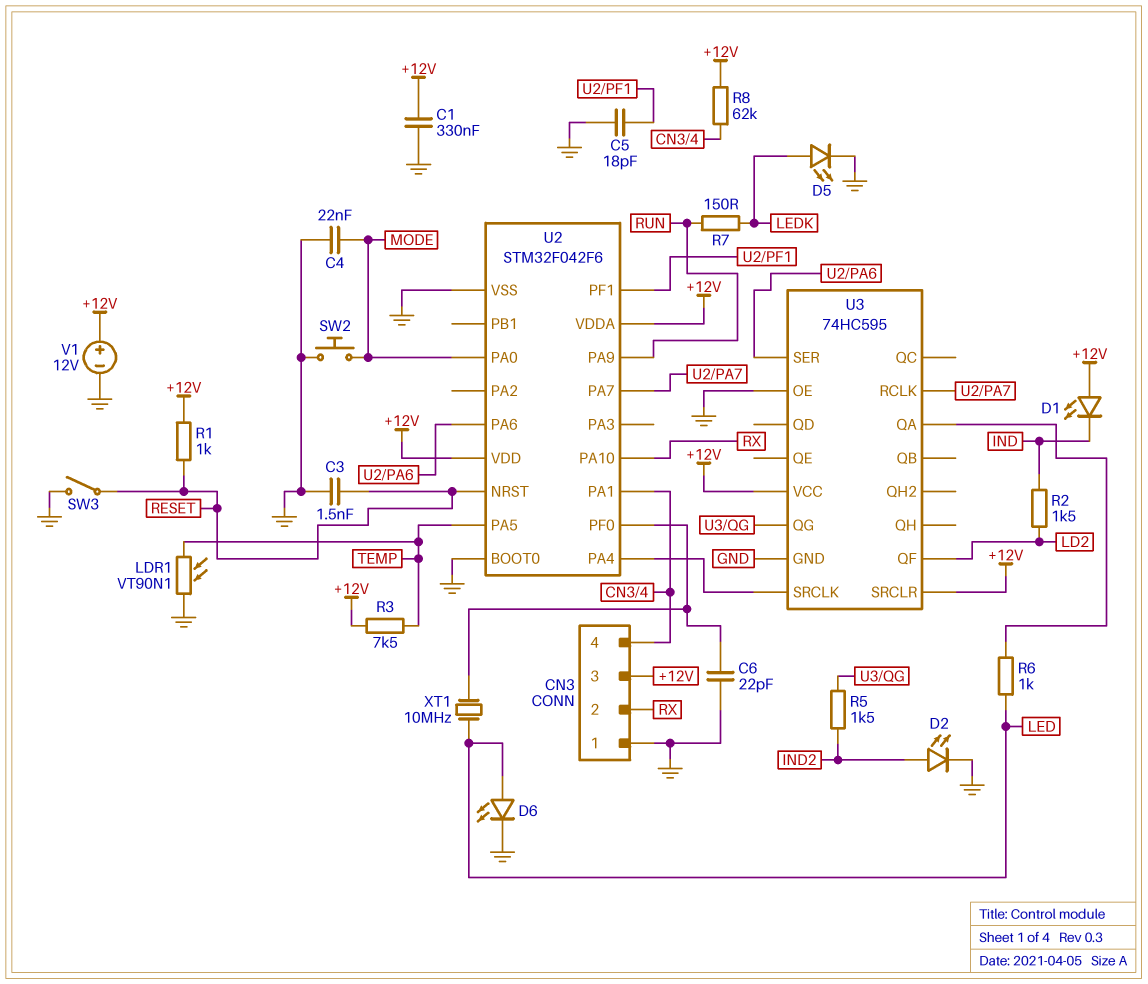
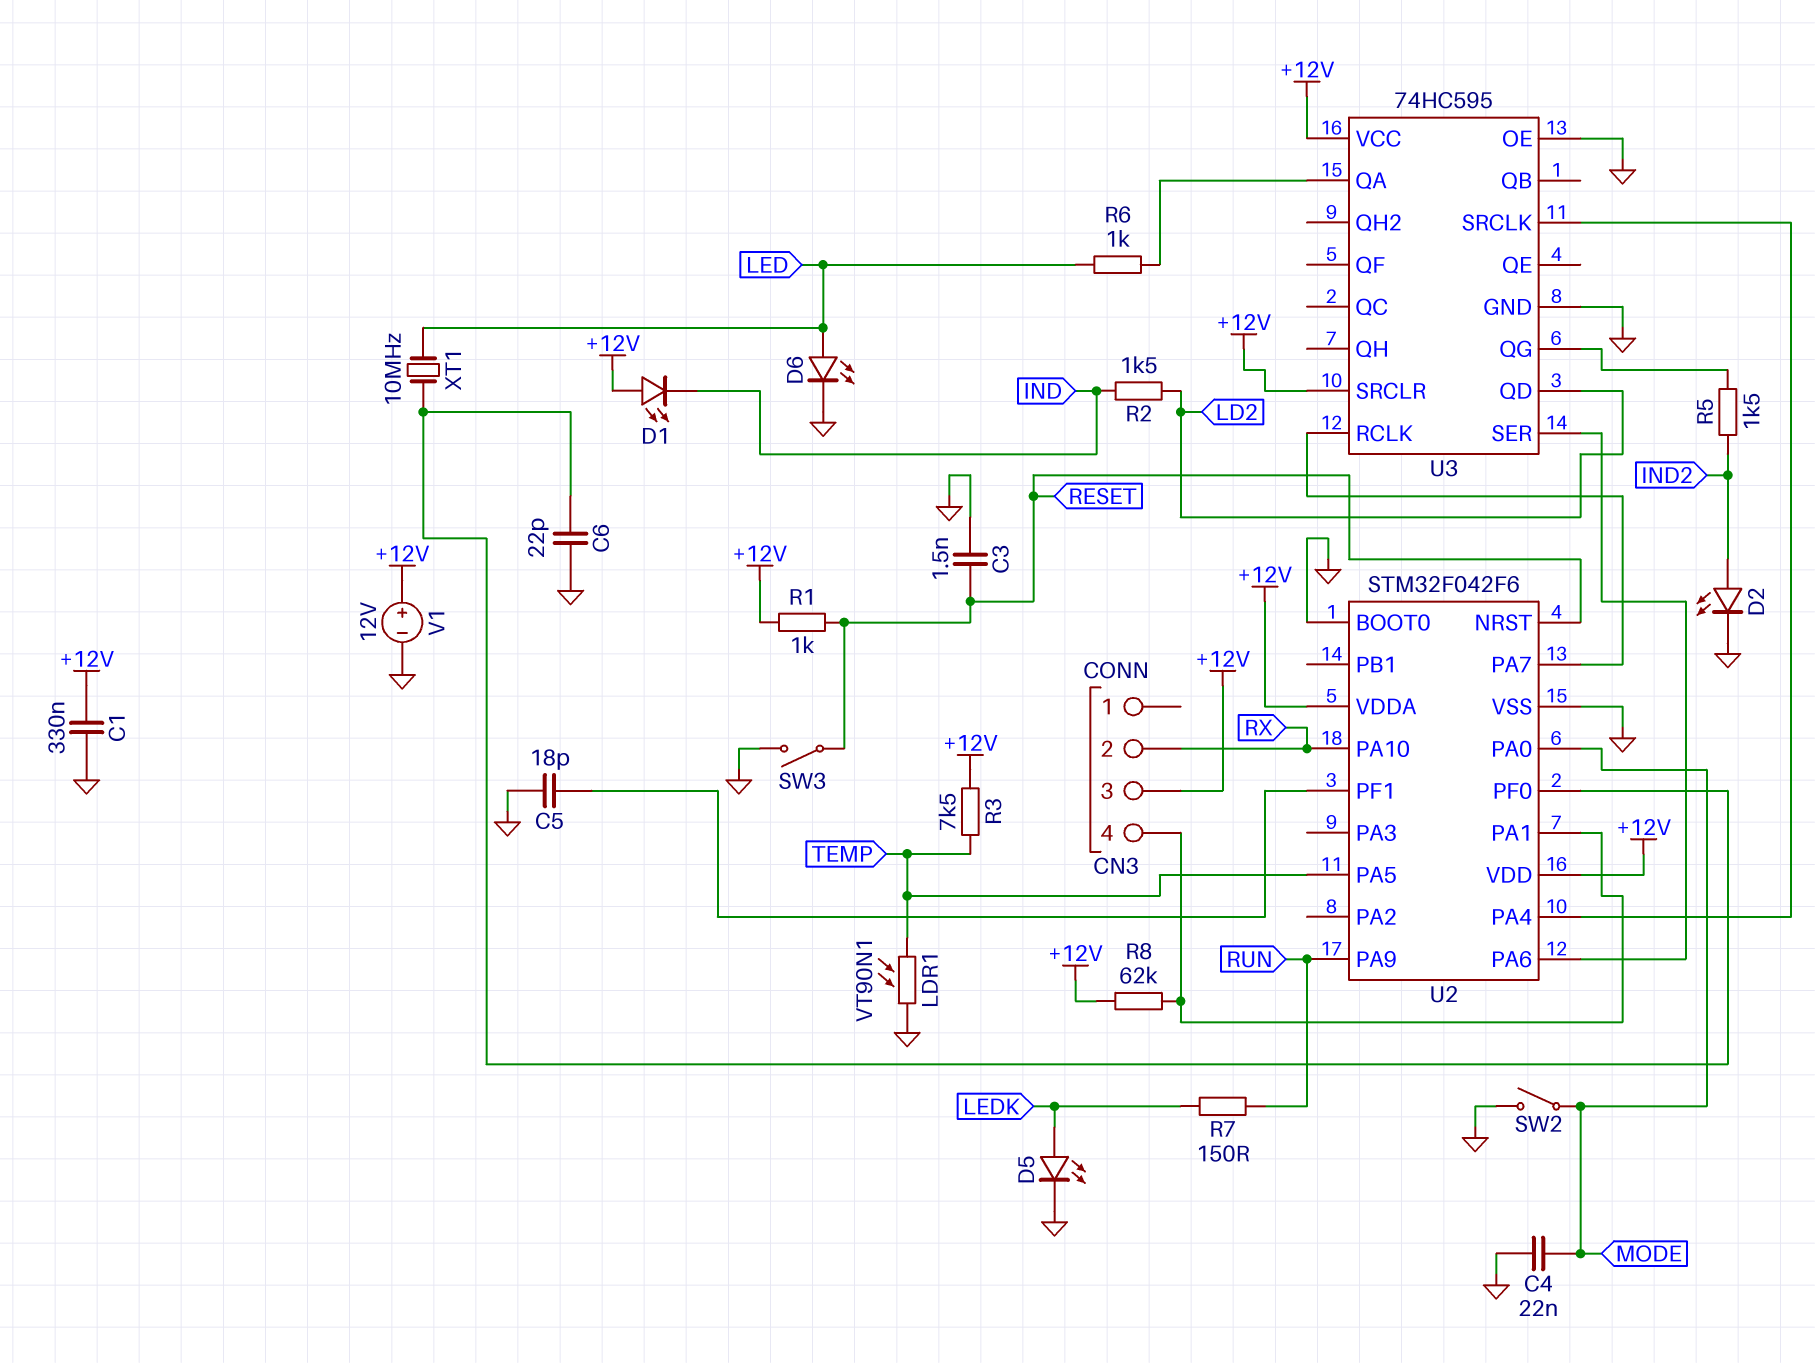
CN3 pin 1: GND -> none
SW2: button (GND, MODE) -> switch (GND, MODE)
U3 pin QD: none -> LD2
U3 pin QF: LD2 -> none

